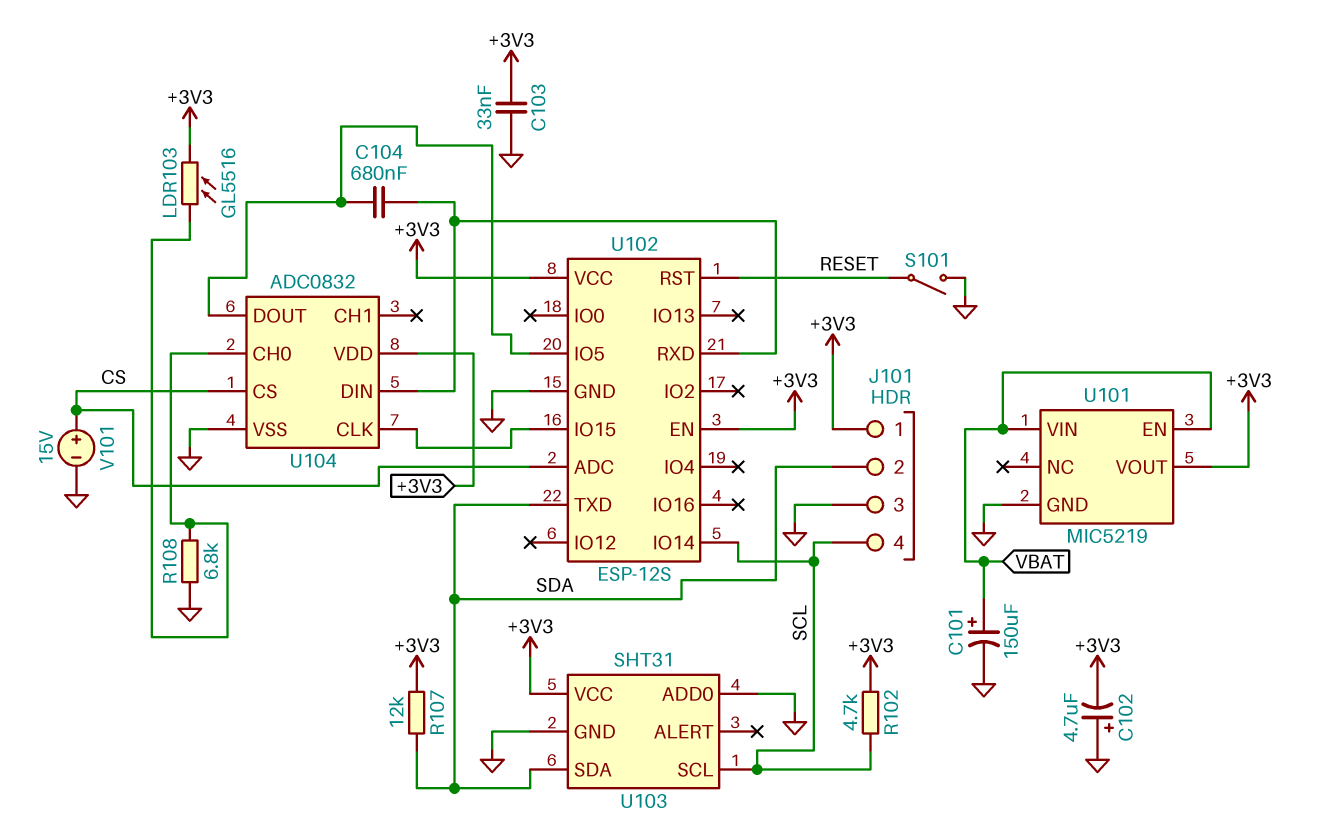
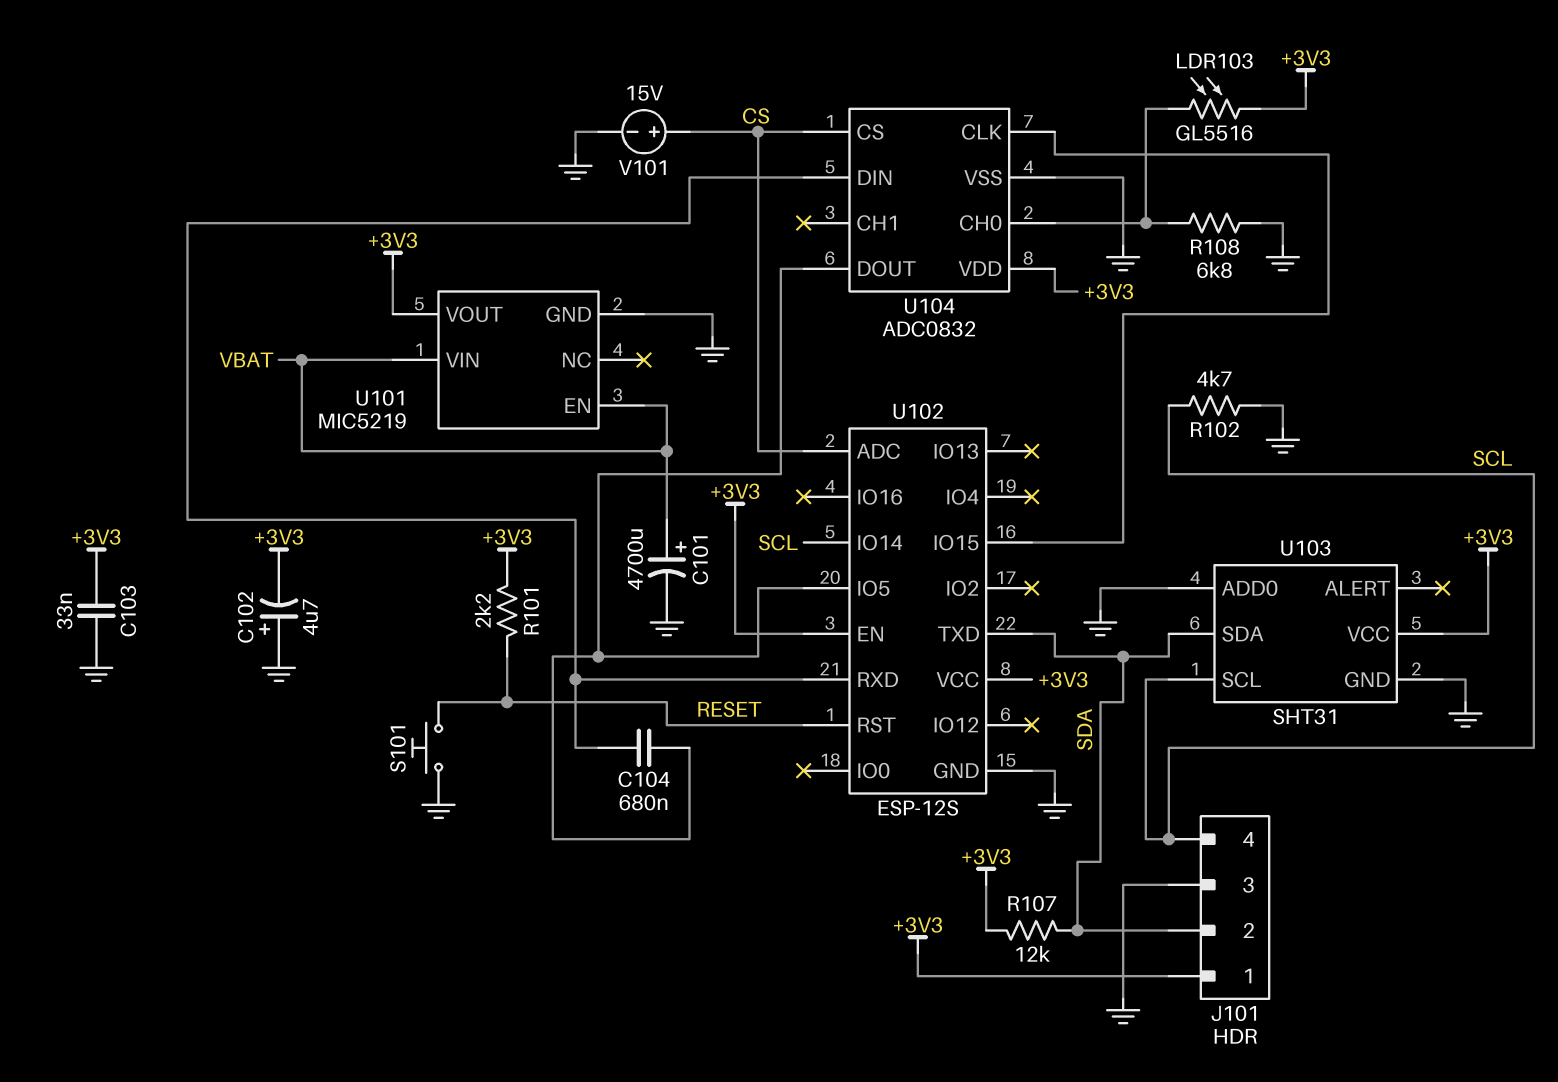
C101: 150uF (plus VBAT, minus GND) -> 4700uF (plus VBAT, minus GND)
R101: none -> 2.2k (+3V3, RESET)
R102: 4.7k (+3V3, SCL) -> 4.7k (GND, SCL)
S101: switch (GND, RESET) -> button (GND, RESET)

